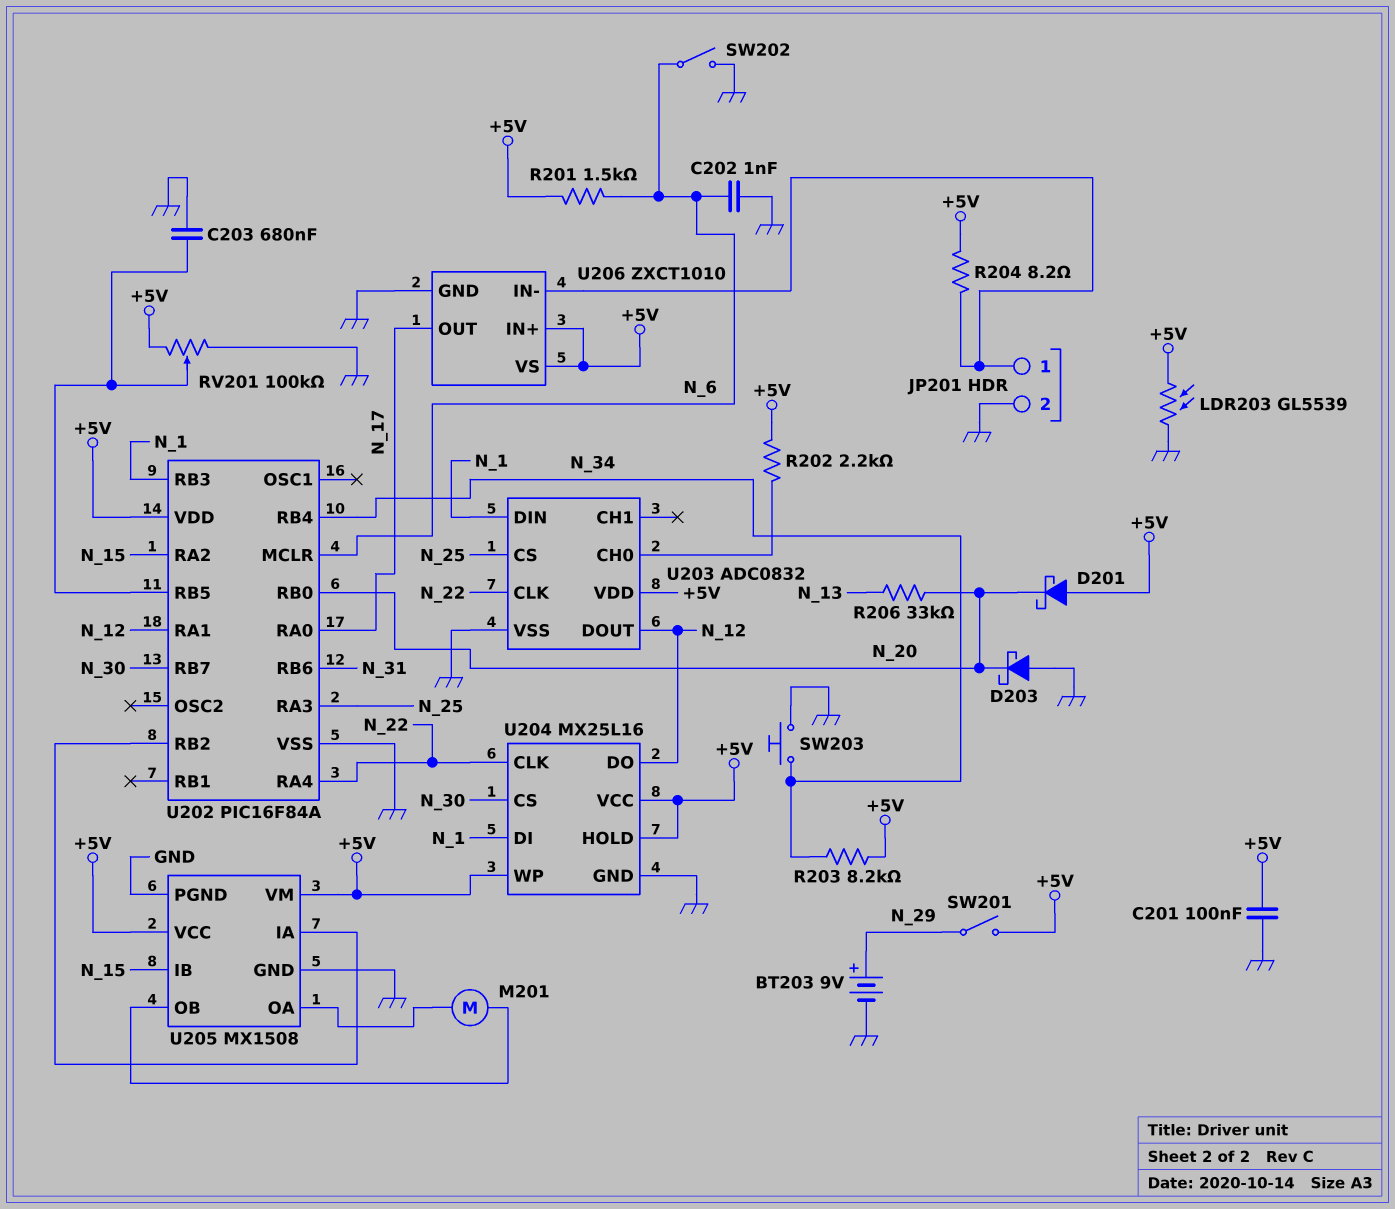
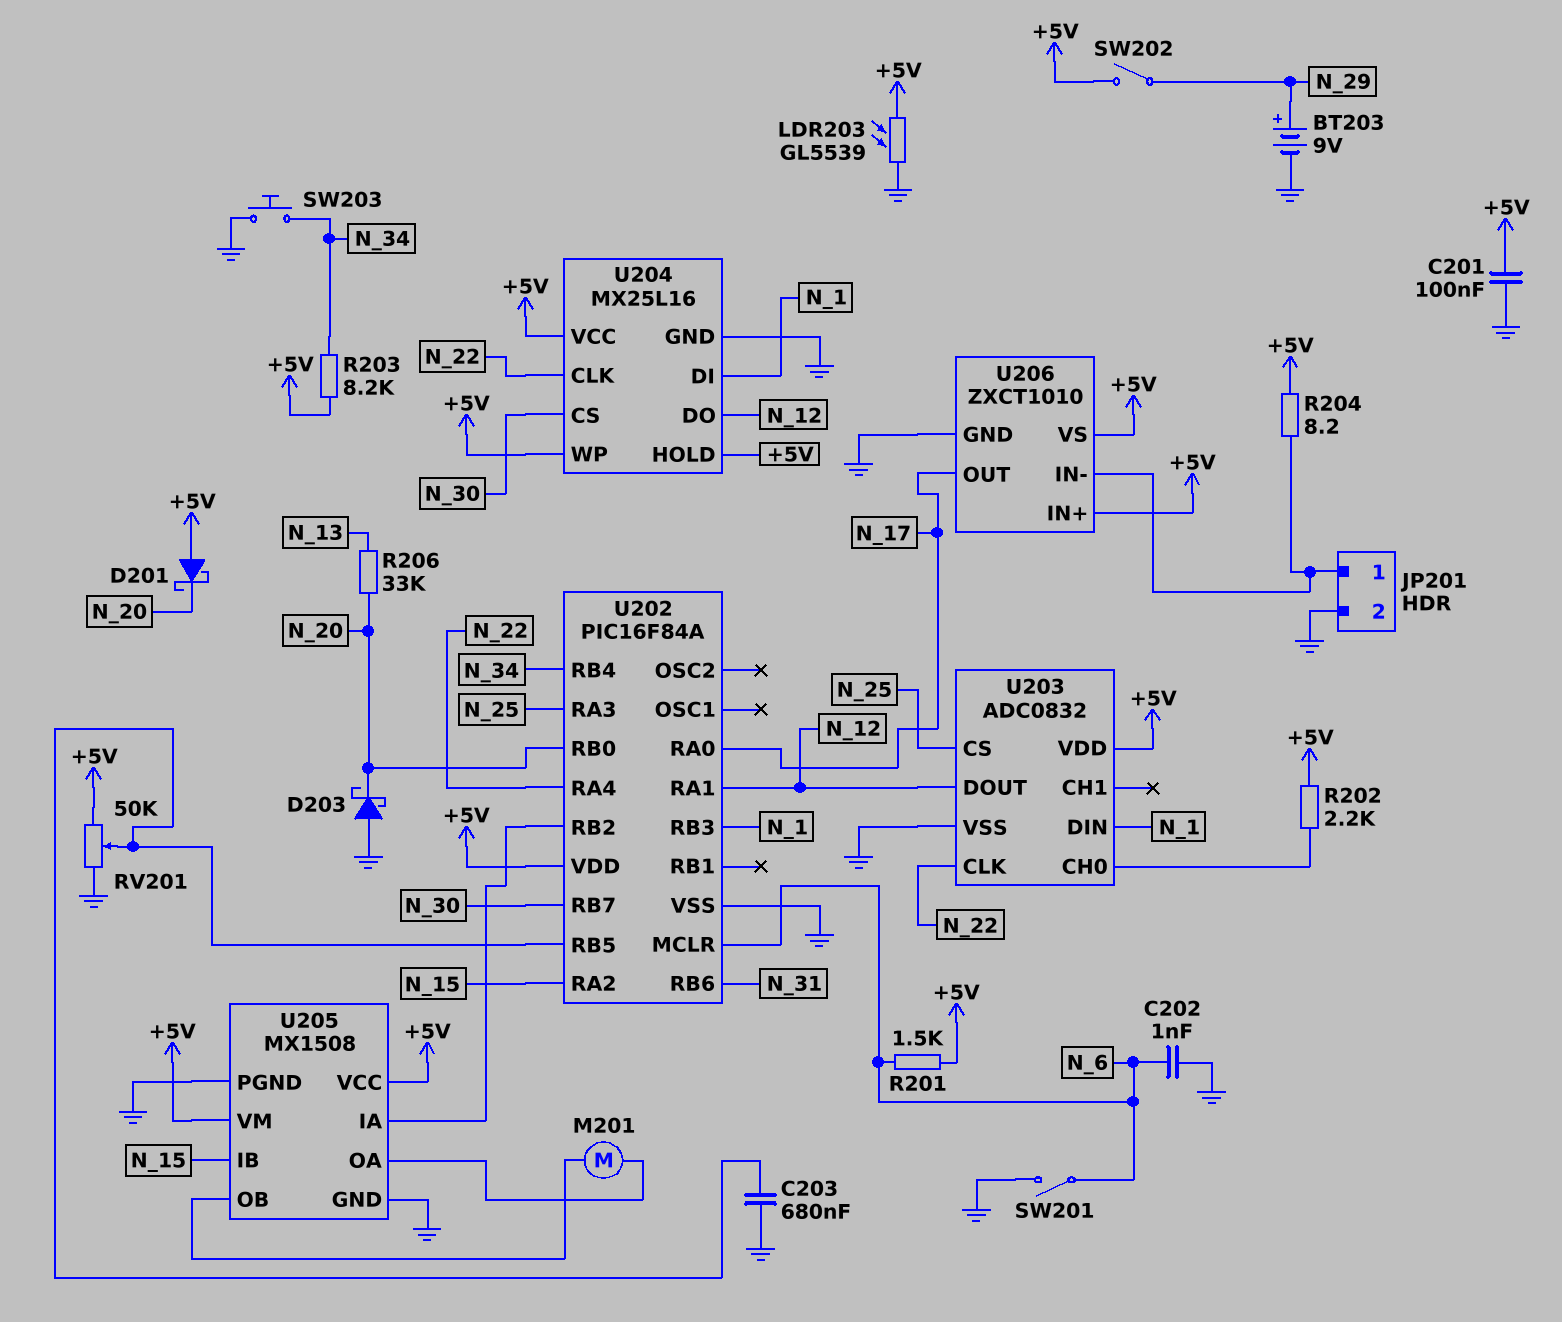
RV201: 100k (+5V, GND, wiper U202/RB5) -> 50k (+5V, GND, wiper U202/RB5)
SW201: switch (+5V, N_29) -> switch (GND, N_6)
SW202: switch (GND, N_6) -> switch (+5V, N_29)

